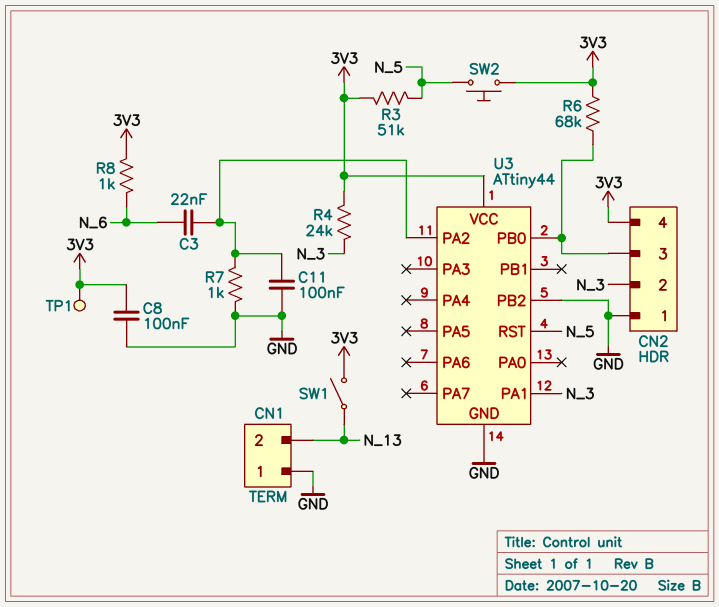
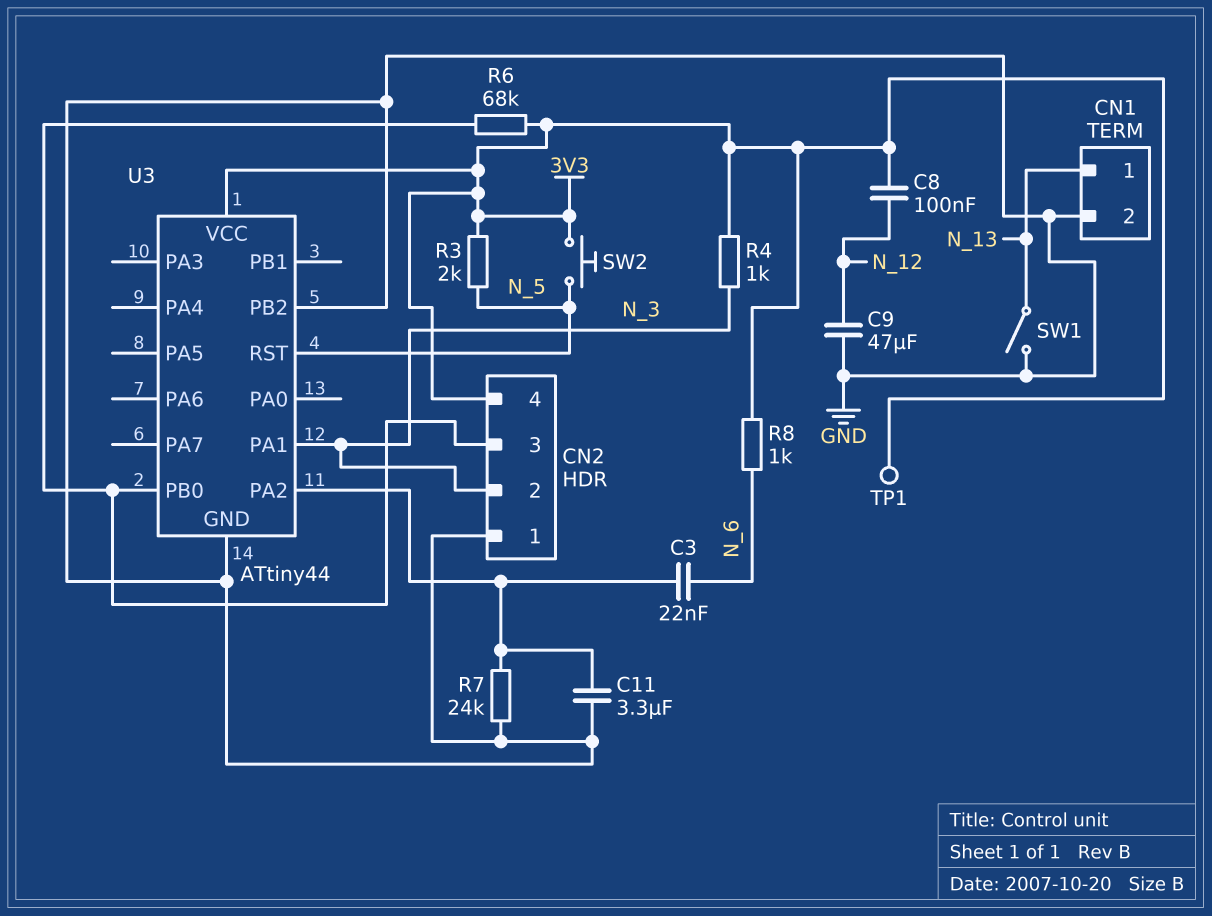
C8: 100nF (3V3, GND) -> 100nF (3V3, N_12)
C9: none -> 47uF (GND, N_12)
C11: 100nF (GND, U3/PA2) -> 3.3uF (GND, U3/PA2)
CN1 pin 1: GND -> N_13
CN1 pin 2: N_13 -> GND
R3: 51k (3V3, N_5) -> 2k (3V3, N_5)
R4: 24k (3V3, N_3) -> 1k (3V3, N_3)
R7: 1k (GND, U3/PA2) -> 24k (GND, U3/PA2)
SW1: switch (3V3, N_13) -> switch (GND, N_13)

